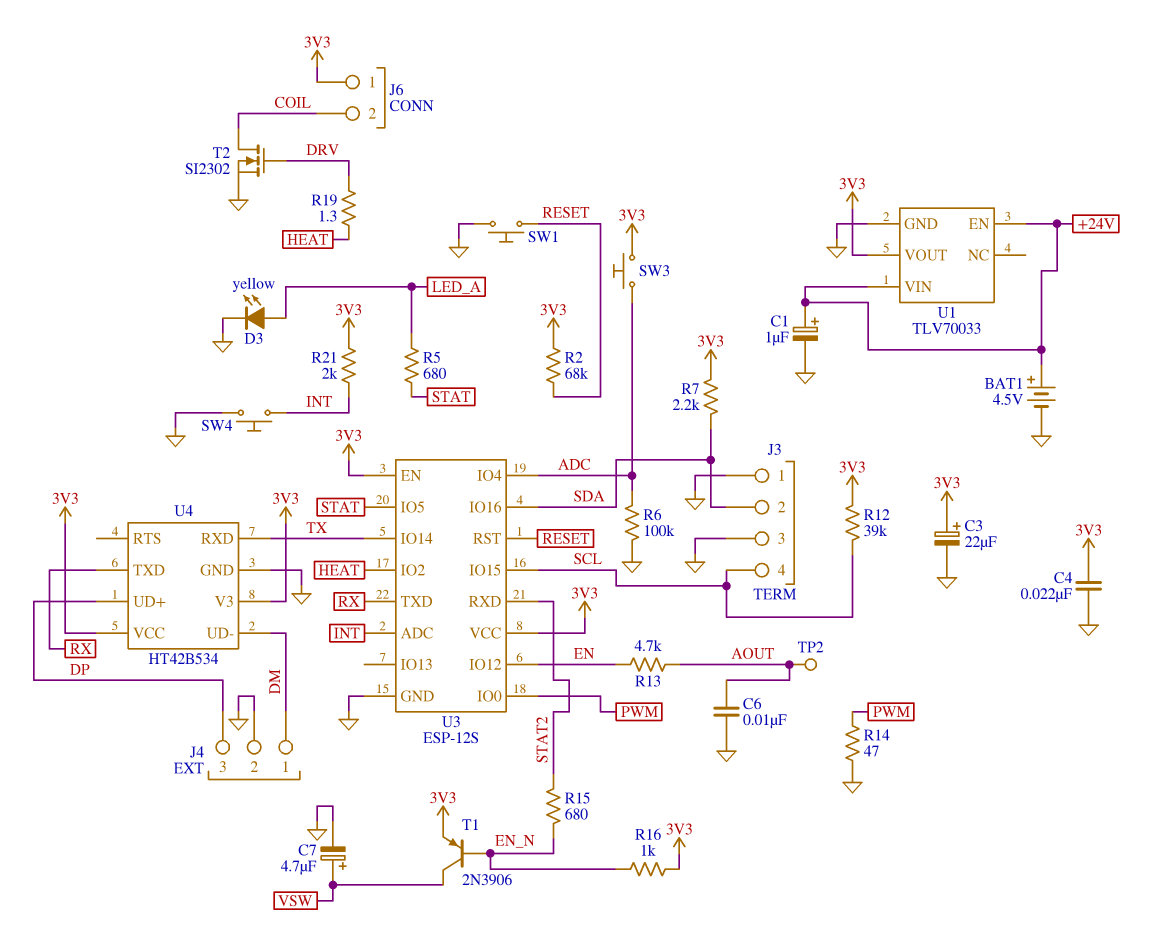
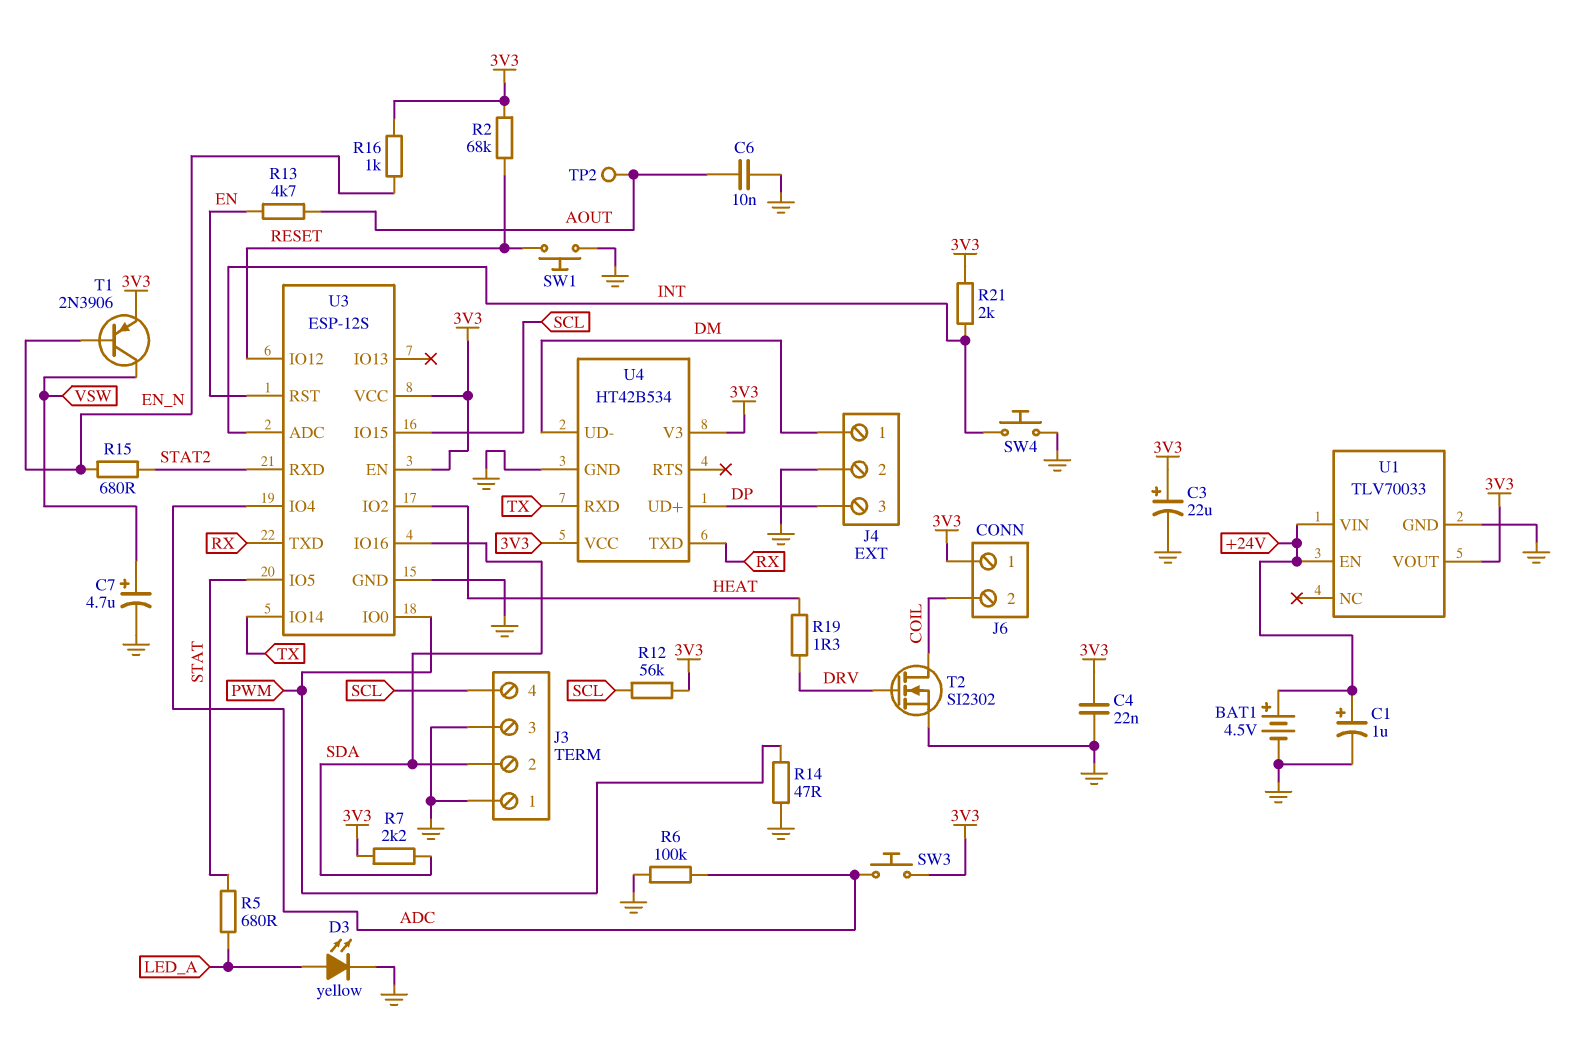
R12: 39k (3V3, SCL) -> 56k (3V3, SCL)
U3 pin IO12: EN -> RESET
U3 pin RST: RESET -> EN

